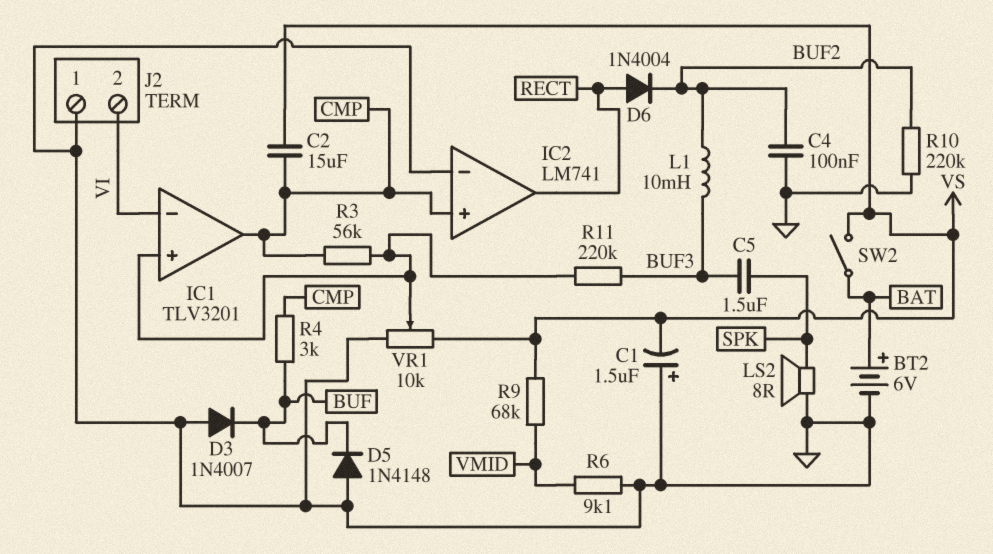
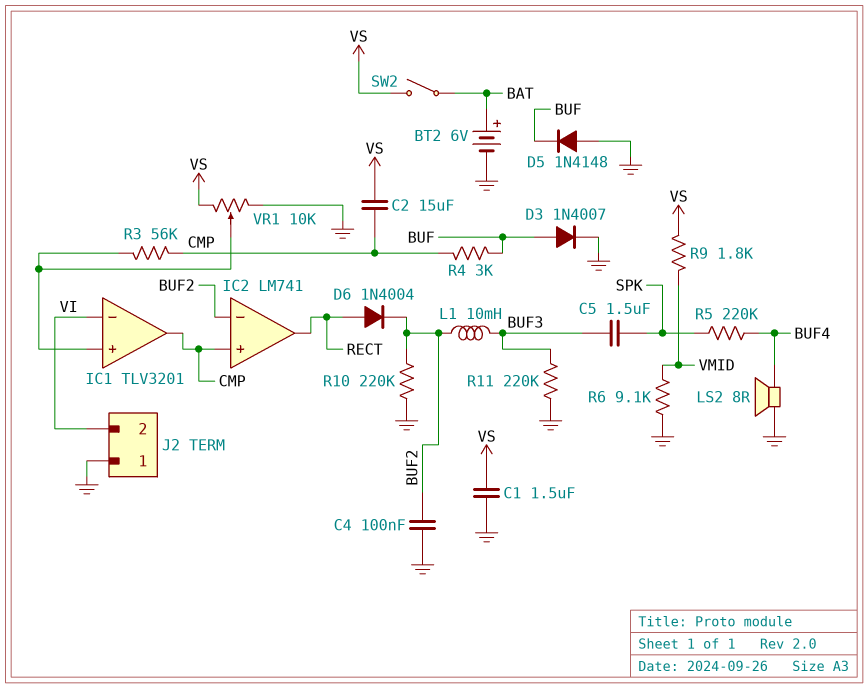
C1: 1.5uF (plus GND, minus VS) -> 1.5uF (GND, VS)
D3: diode 1N4007 (A GND, K BUF) -> diode 1N4007 (A BUF, K GND)
IC2 pin in-: GND -> BUF2
LS2: speaker 8R (GND, SPK) -> speaker 8R (BUF4, GND)
R5: none -> 220k (BUF4, SPK)
R9: 68k (VMID, VS) -> 1.8k (VMID, VS)
R11: 220k (BUF3, IC1/in+) -> 220k (BUF3, GND)

